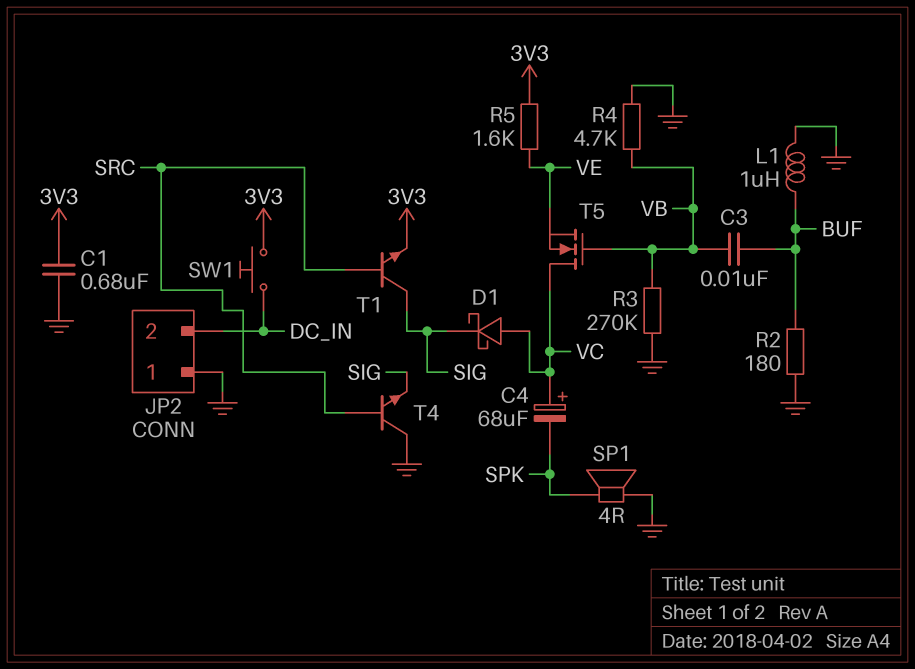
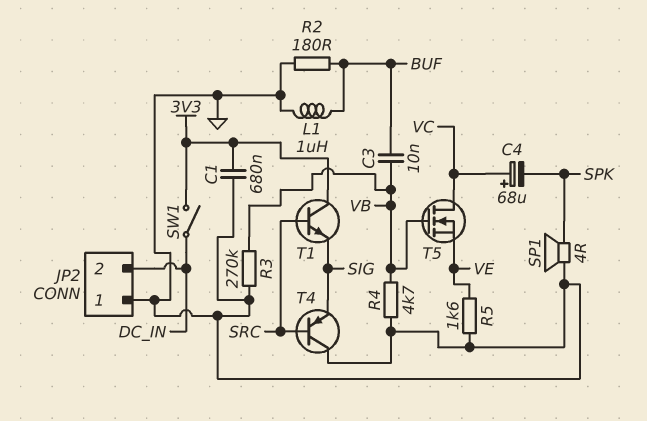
D1: schottky (A VC, K SIG) -> none
R5: 1.6k (3V3, VE) -> 1.6k (GND, VE)
SW1: button (3V3, DC_IN) -> switch (3V3, DC_IN)
T1: NPN (B SRC, C SIG, E 3V3) -> NPN (B SRC, C 3V3, E SIG)
T4: NPN (B SRC, C GND, E SIG) -> PNP (B SRC, C GND, E SIG)

